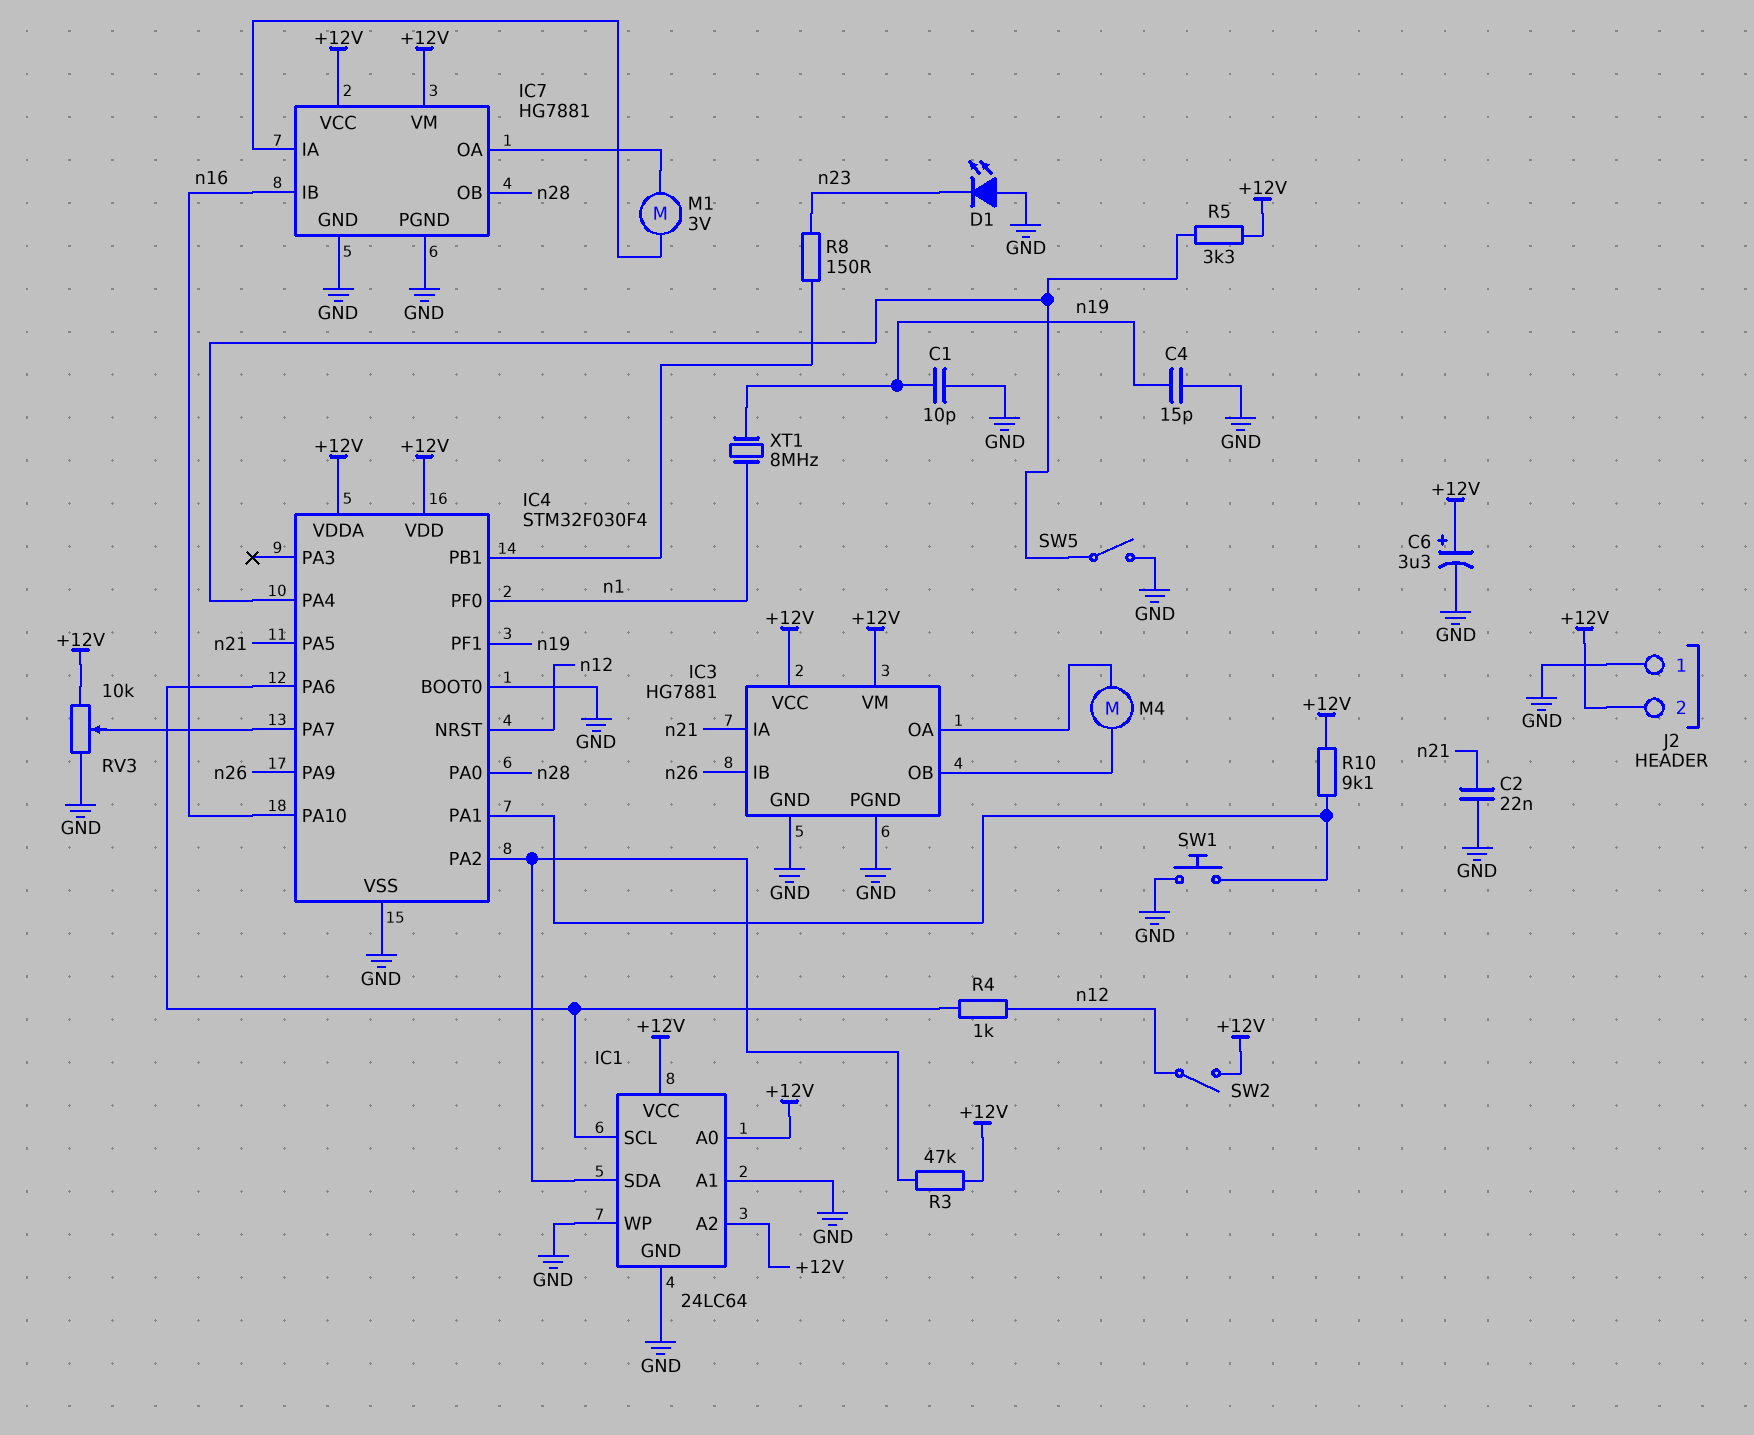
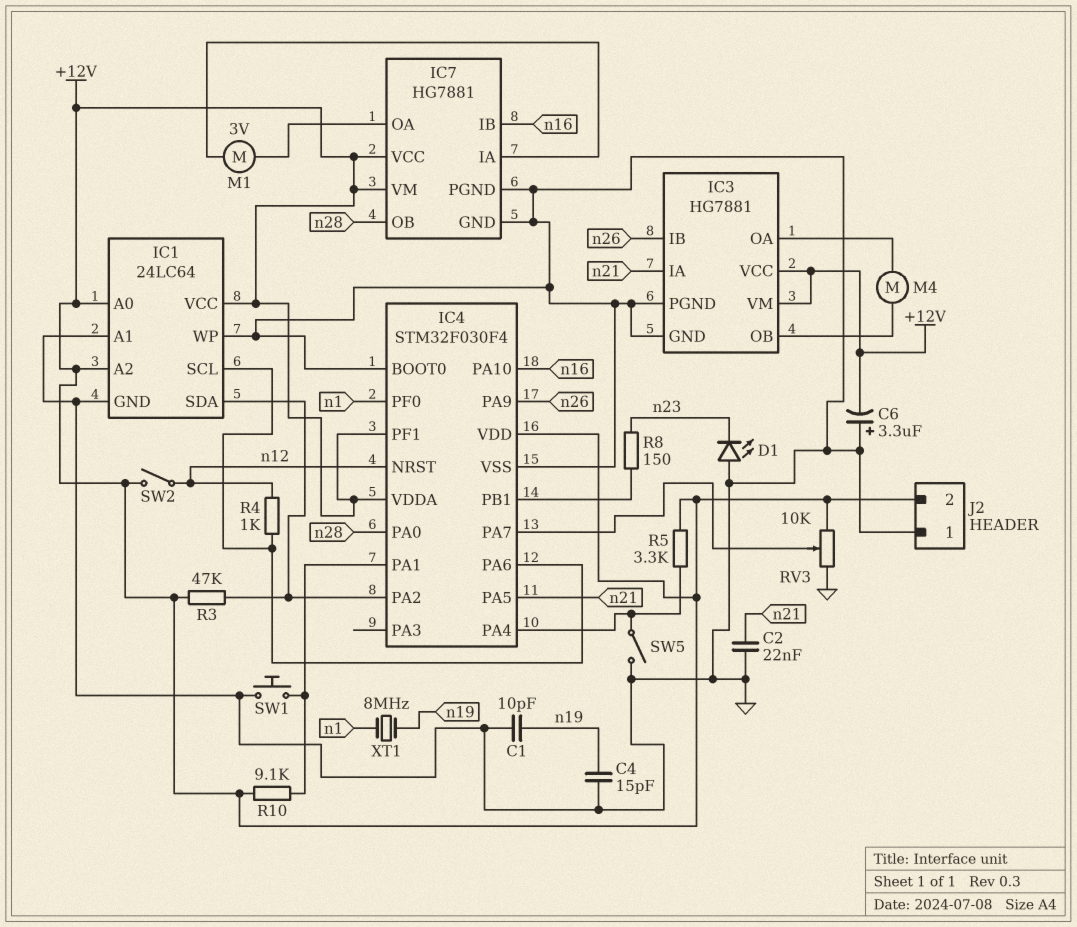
C6: 3.3uF (plus +12V, minus GND) -> 3.3uF (plus GND, minus +12V)
IC4 pin PF1: n19 -> +12V

